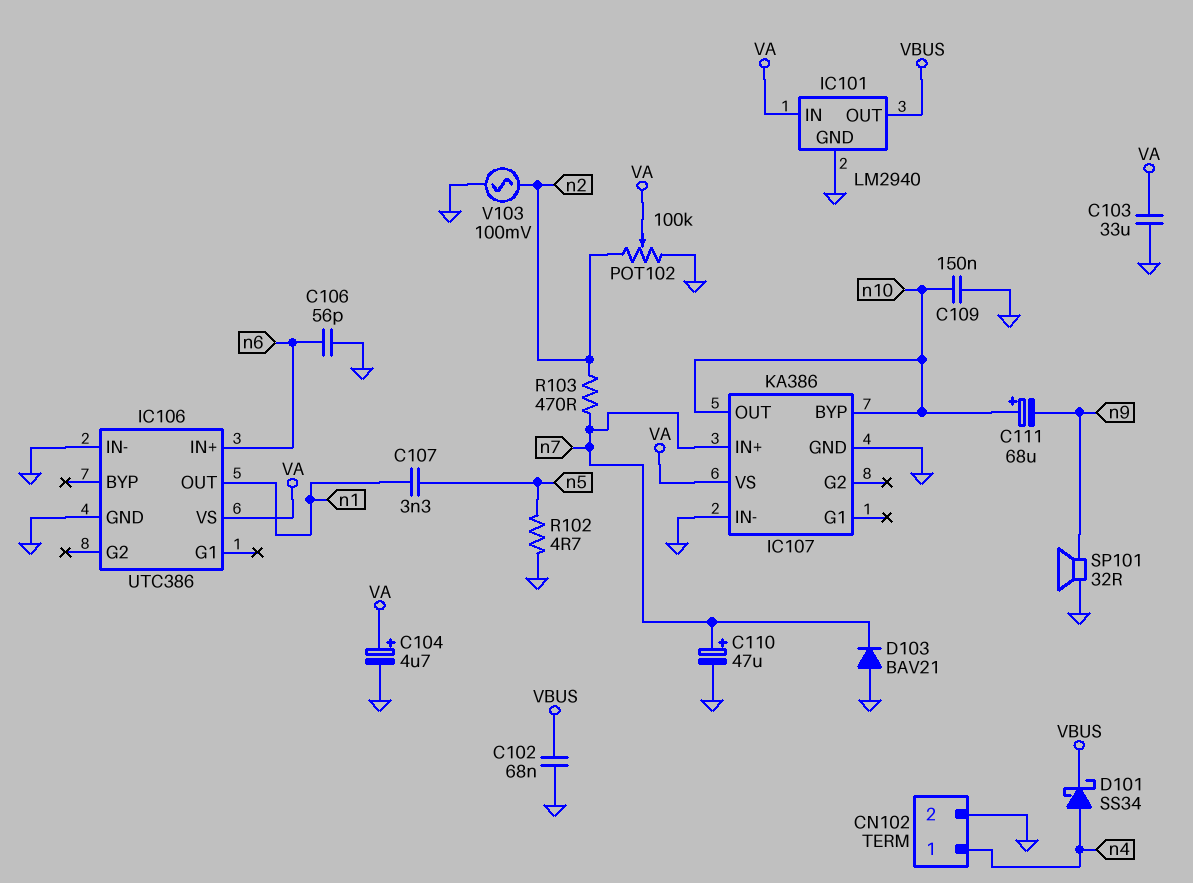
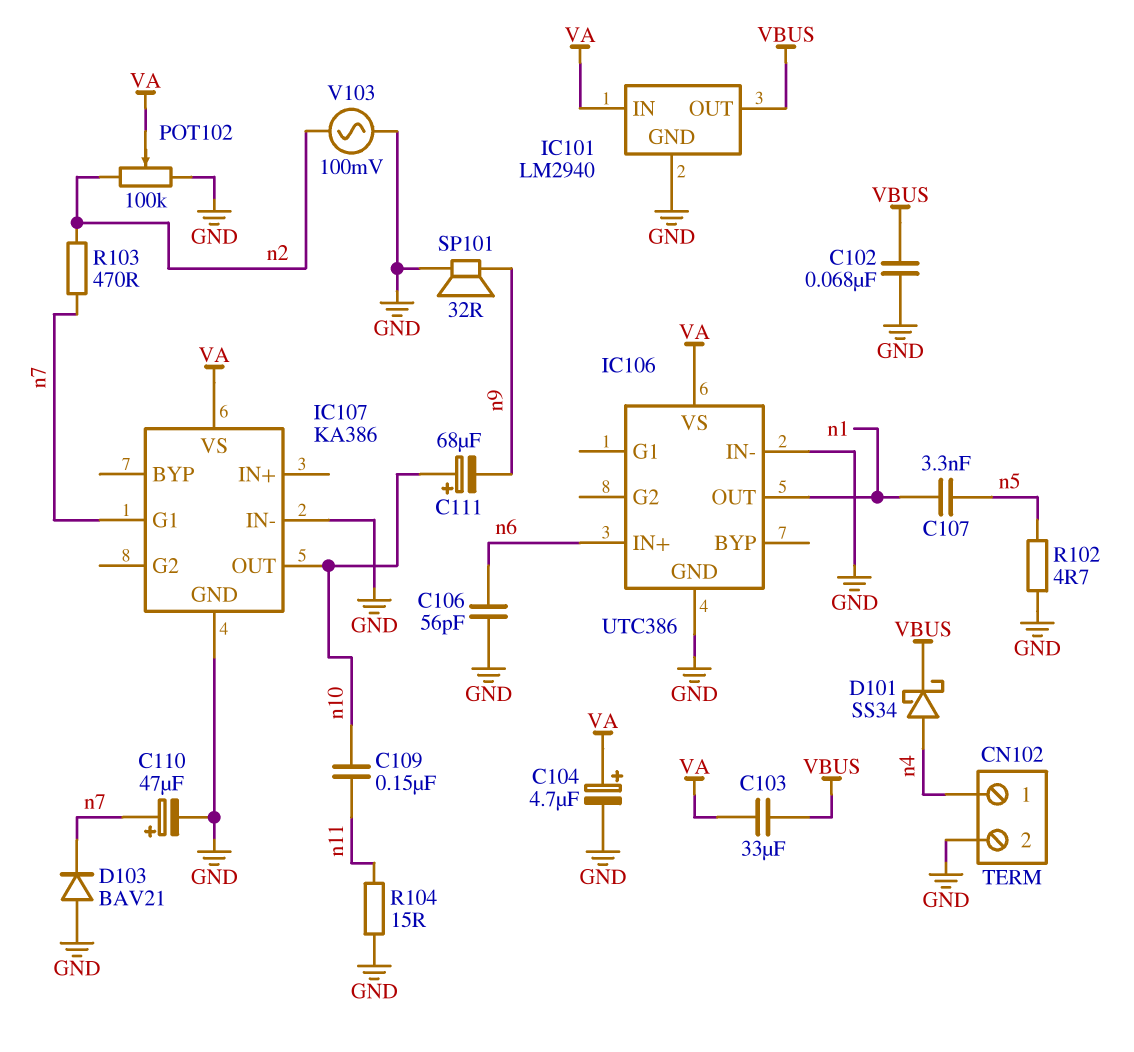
C103: 33uF (GND, VA) -> 33uF (VA, VBUS)
C109: 150nF (GND, n10) -> 150nF (n10, n11)
IC107 pin BYP: n10 -> none
IC107 pin G1: none -> n7
IC107 pin IN+: n7 -> none
R104: none -> 15 (GND, n11)

